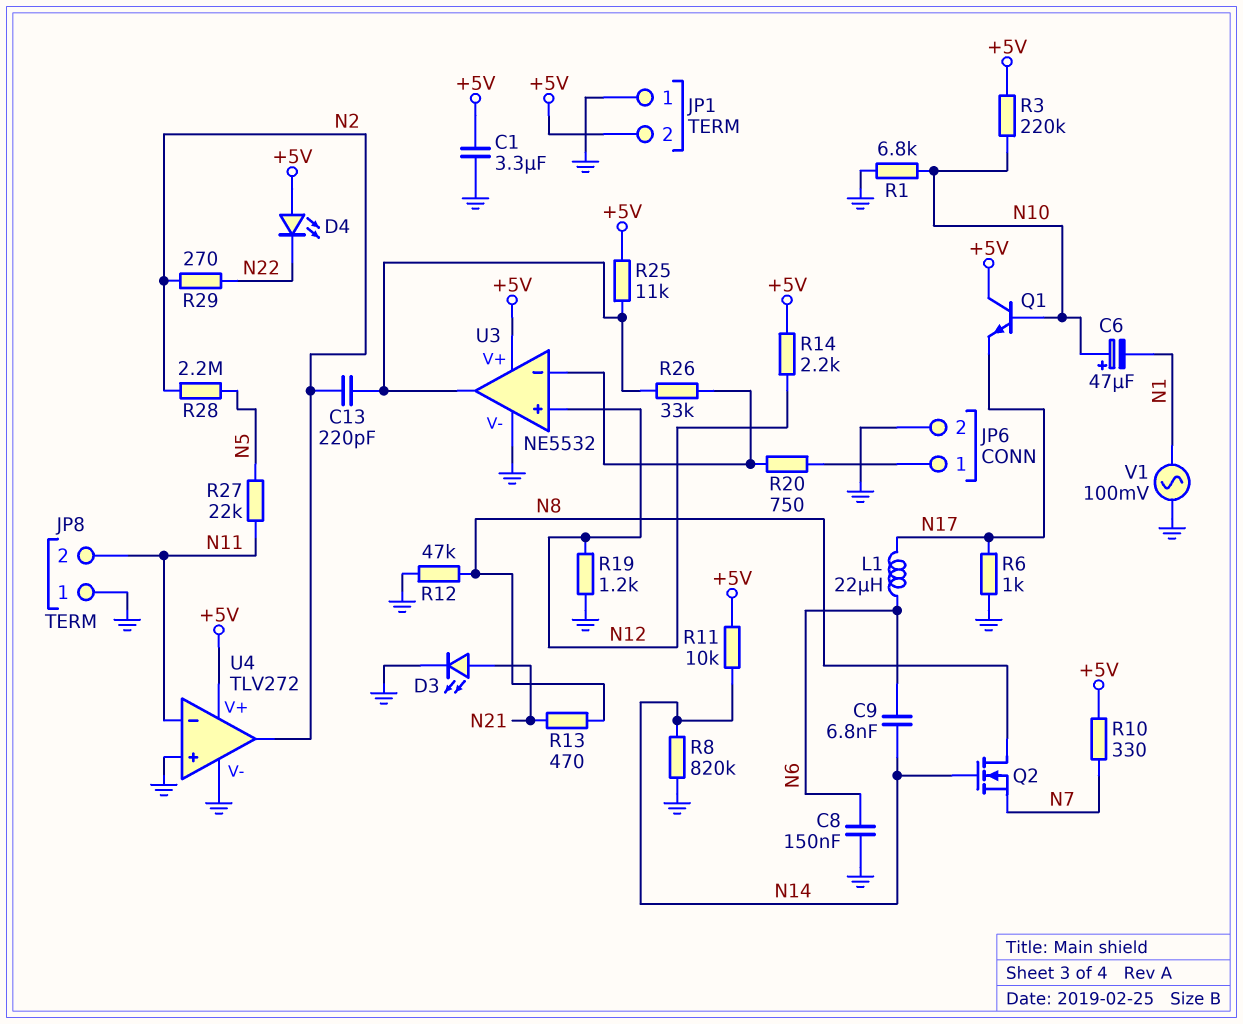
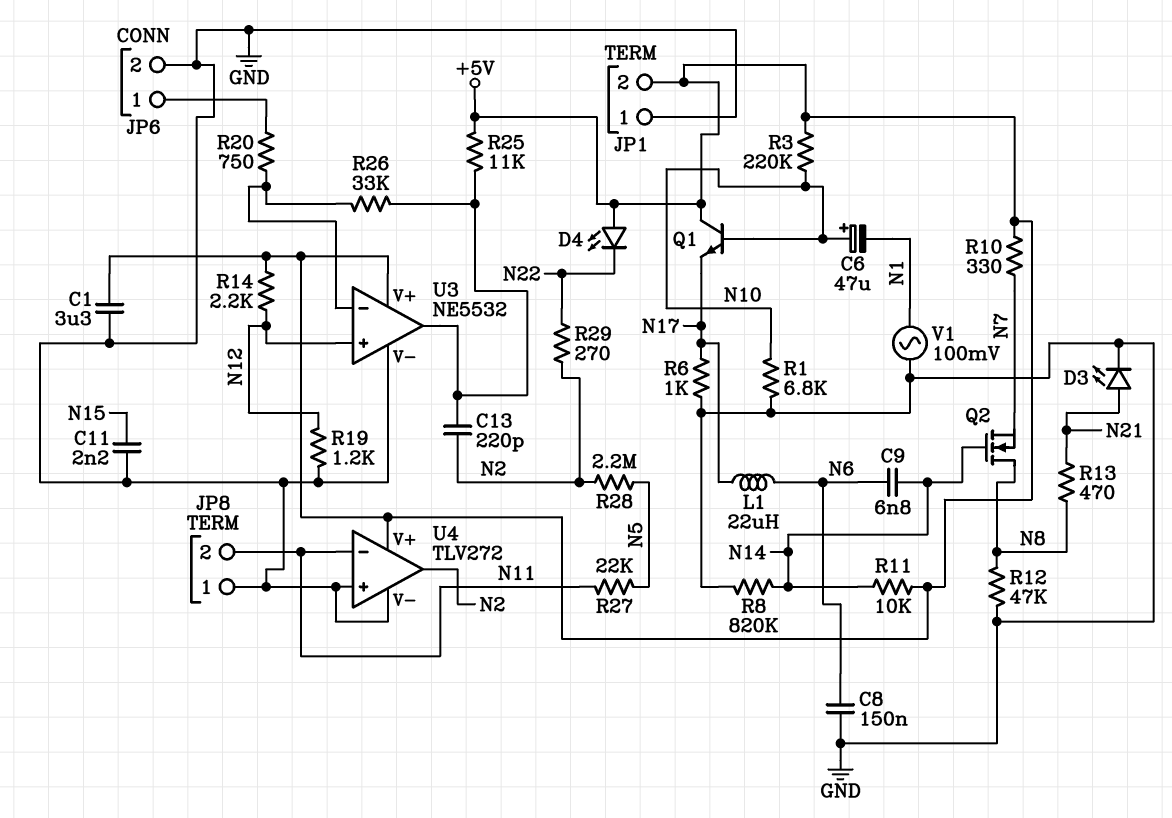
C11: none -> 2.2nF (GND, N15)

